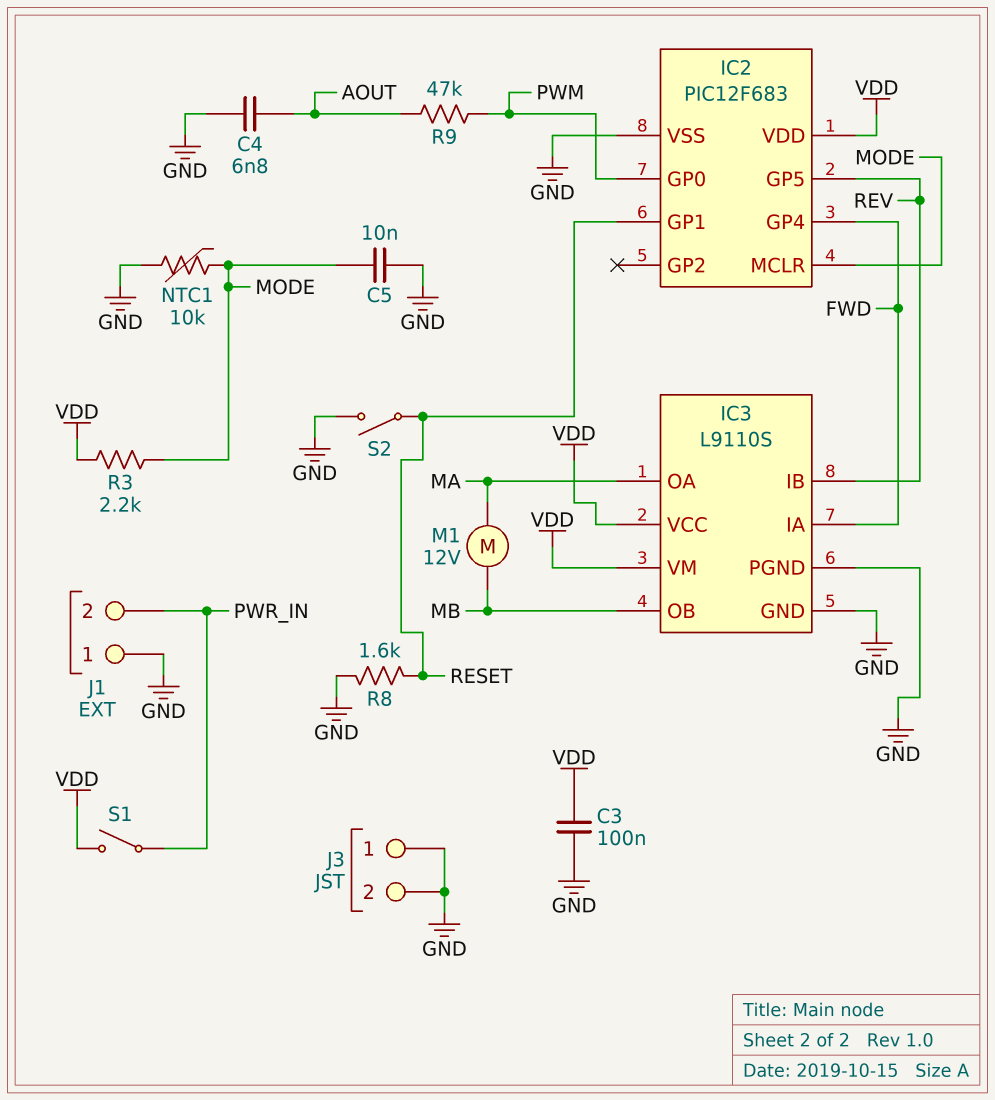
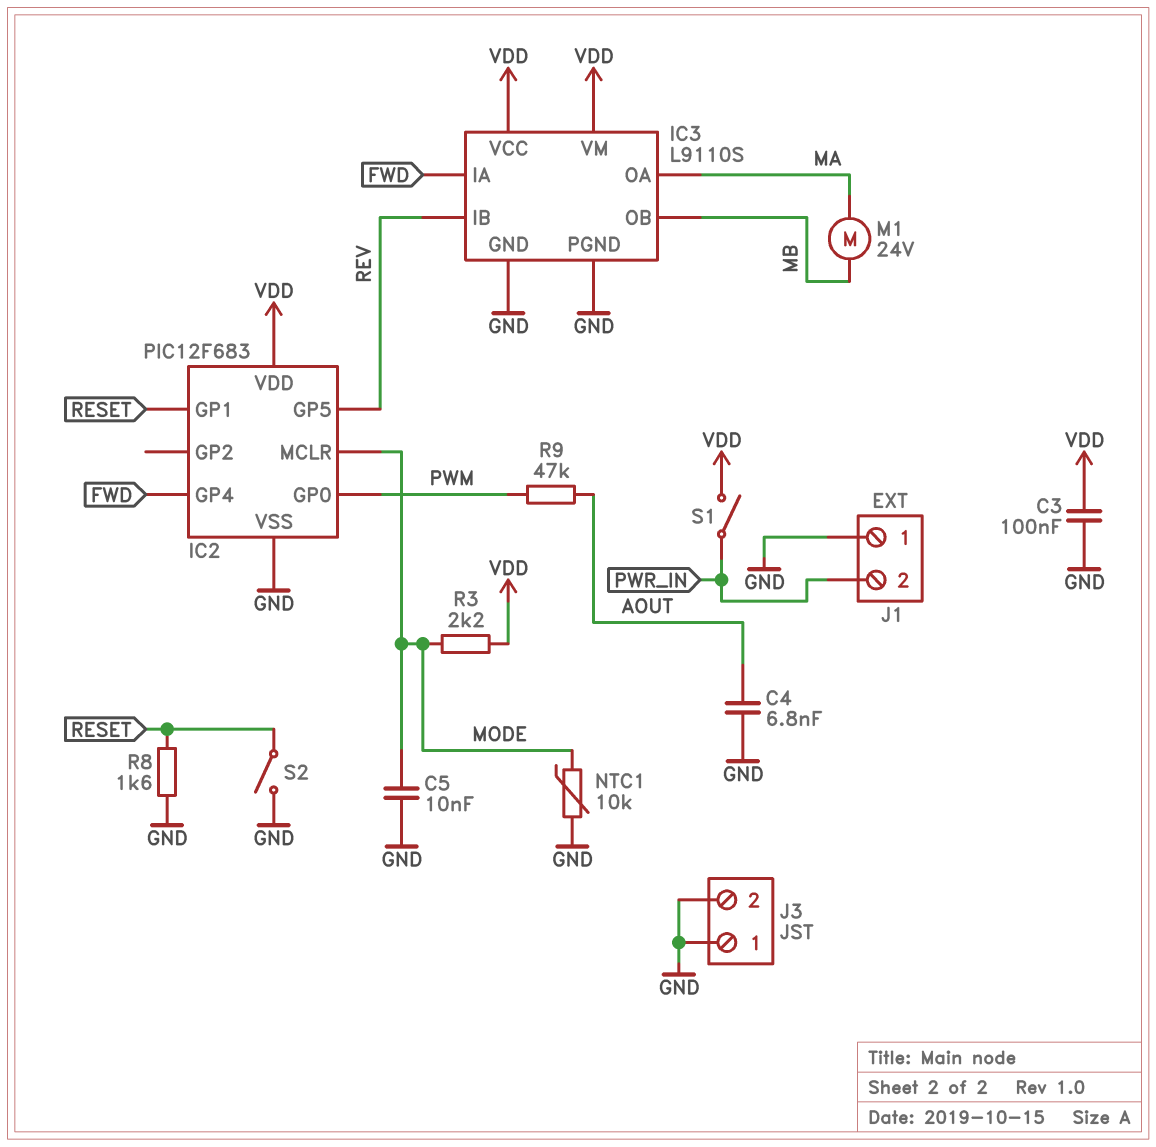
M1: motor 12V (MA, MB) -> motor 24V (MA, MB)

